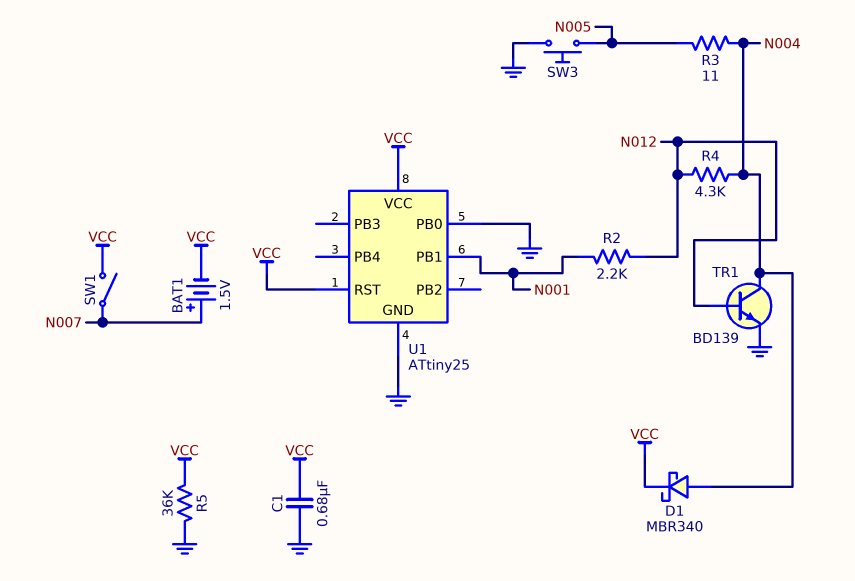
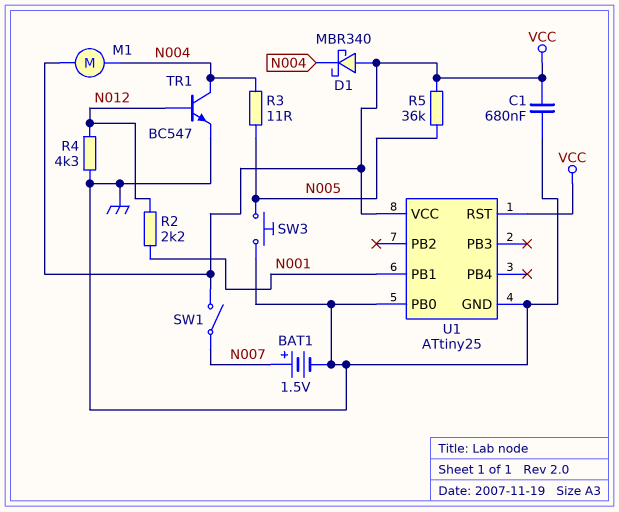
BAT1: 1.5V (plus N007, minus VCC) -> 1.5V (plus N007, minus GND)
D1: schottky MBR340 (A N004, K VCC) -> schottky MBR340 (A VCC, K N004)
M1: none -> motor (N004, VCC)
R4: 4.3k (N004, N012) -> 4.3k (GND, N012)
R5: 36k (GND, VCC) -> 36k (N005, VCC)
TR1: NPN BD139 (B N012, C N004, E GND) -> NPN BC547 (B N012, C N004, E GND)

